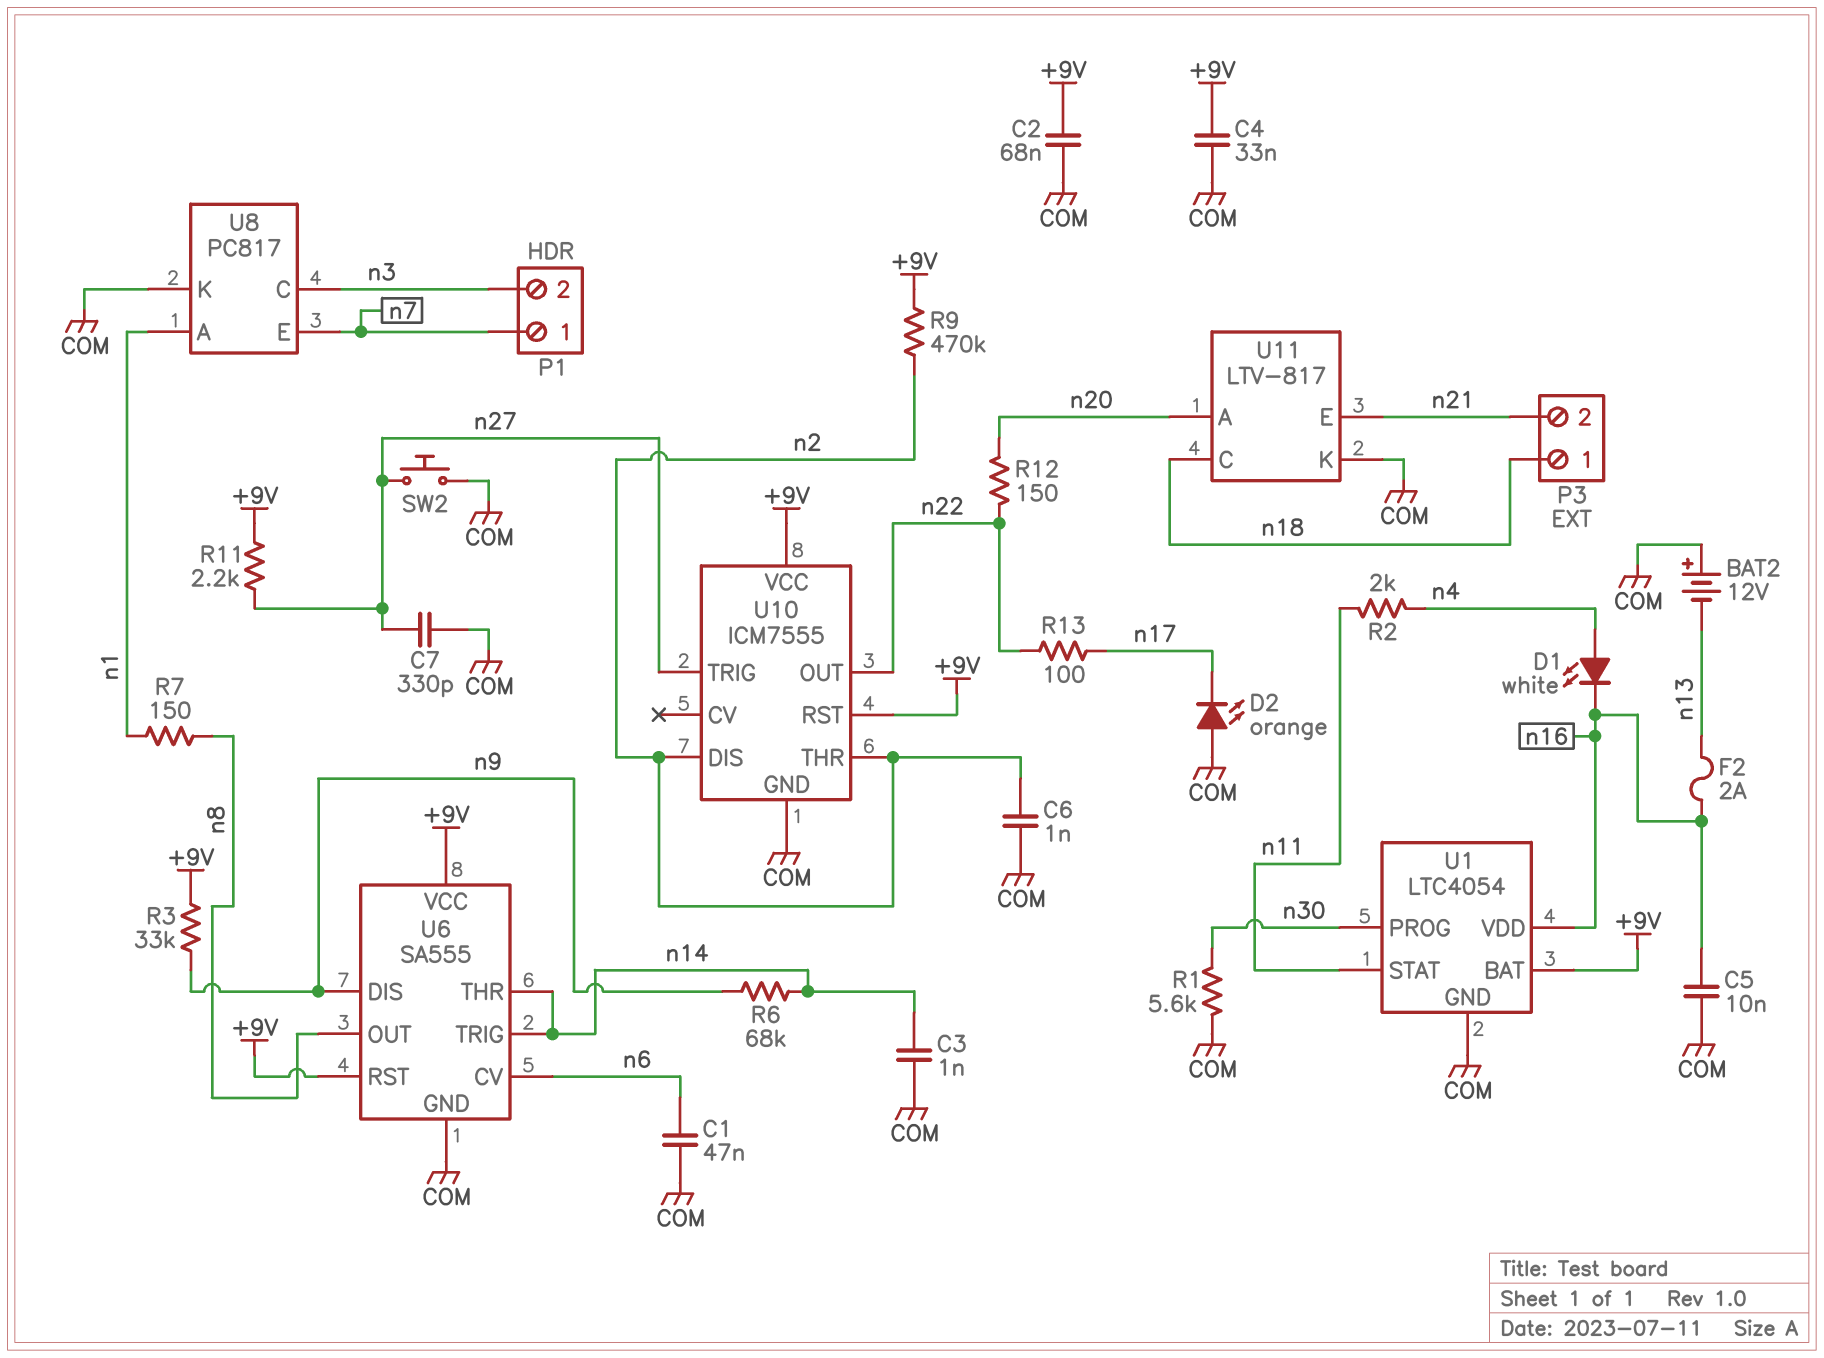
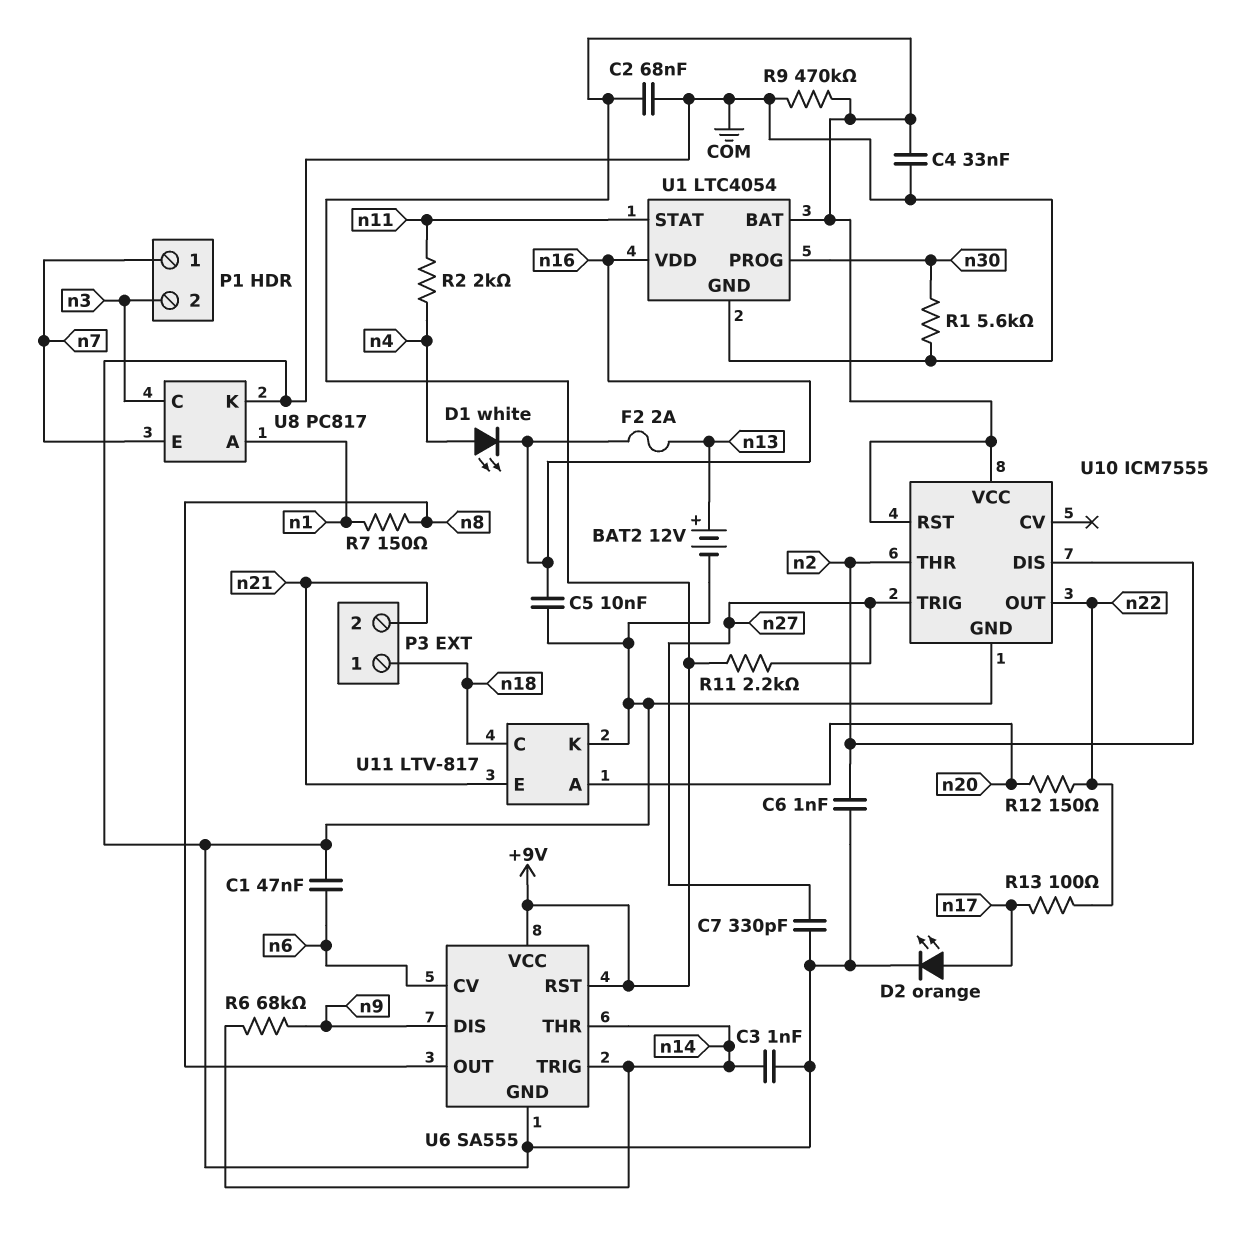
BAT2: 12V (plus COM, minus n13) -> 12V (plus n13, minus COM)
D2: LED orange (A COM, K n17) -> LED orange (A n17, K COM)
R3: 33k (+9V, n9) -> none
R9: 470k (+9V, n2) -> 470k (+9V, COM)
SW2: button (COM, n27) -> none

